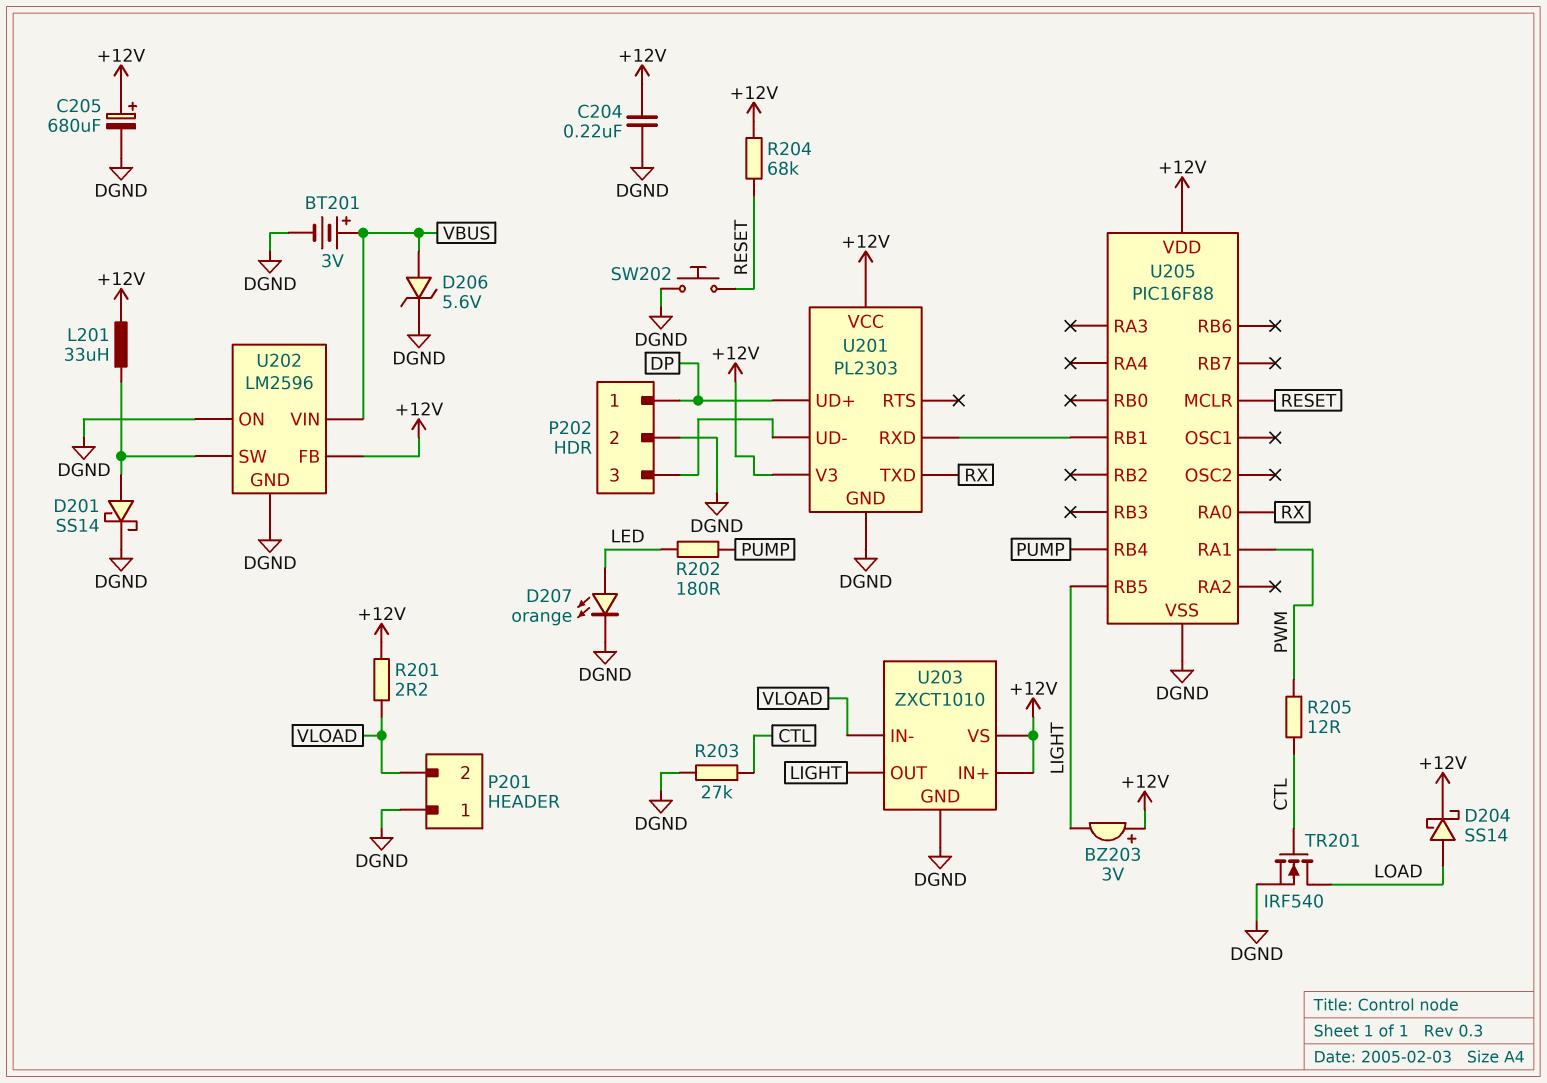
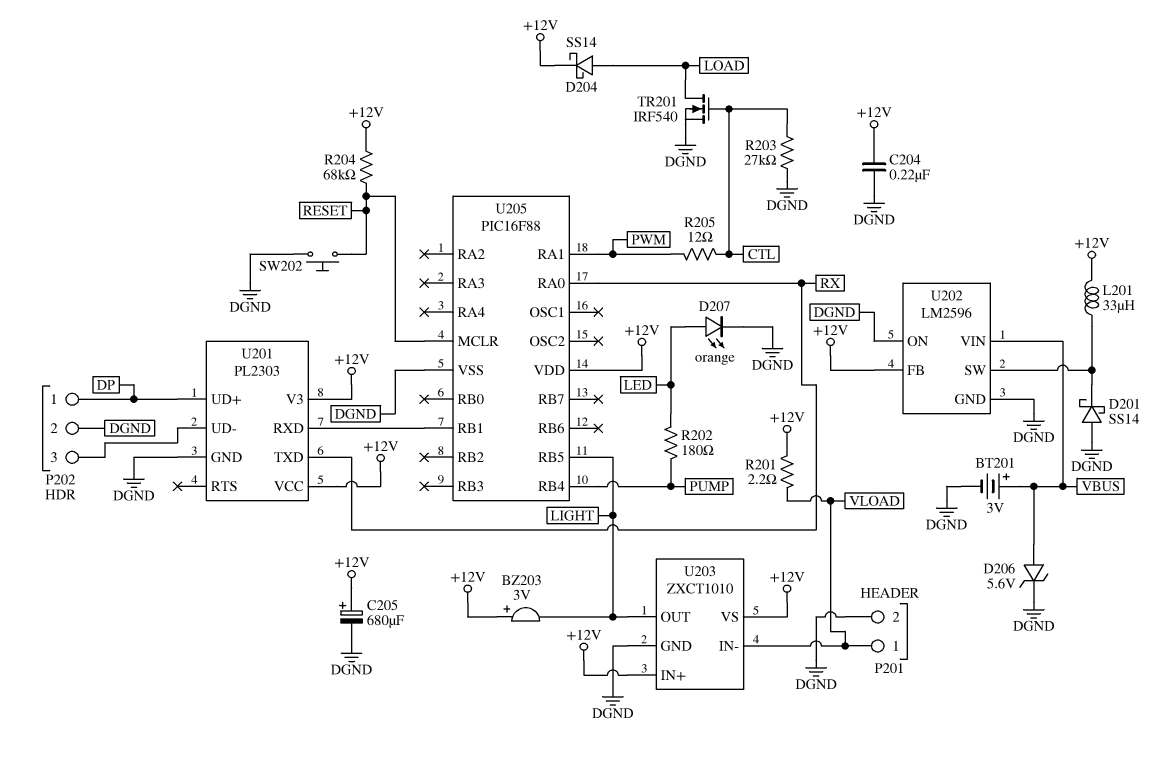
D201: schottky SS14 (A U202/SW, K DGND) -> schottky SS14 (A DGND, K U202/SW)
P201 pin 1: DGND -> VLOAD
P201 pin 2: VLOAD -> DGND

